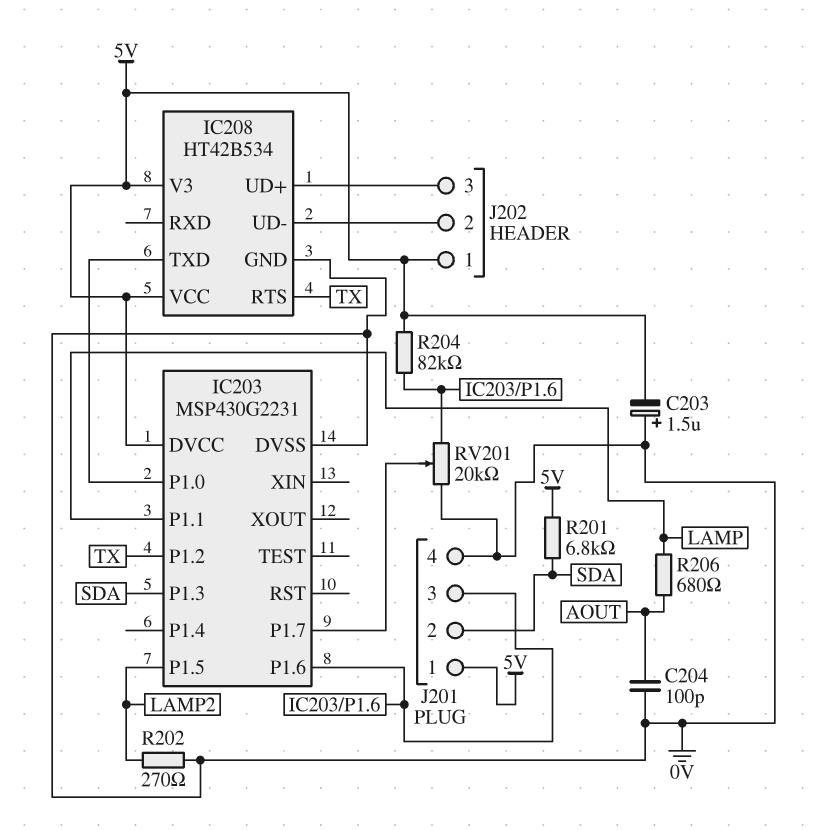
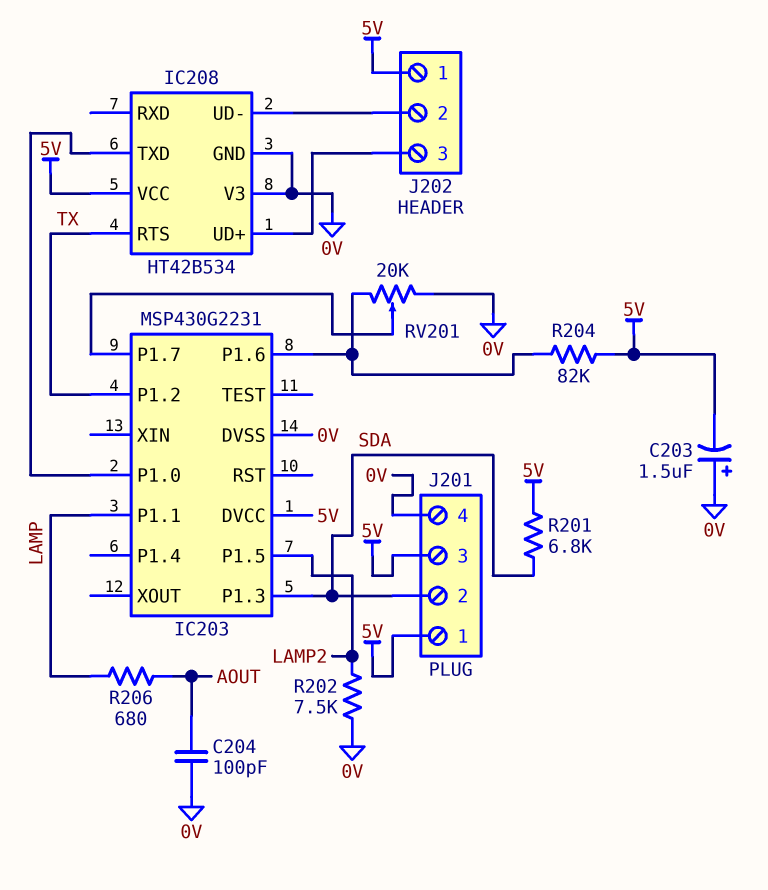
IC208 pin V3: 5V -> 0V
J201 pin 3: IC203/P1.6 -> 5V
R202: 270 (0V, LAMP2) -> 7.5k (0V, LAMP2)

